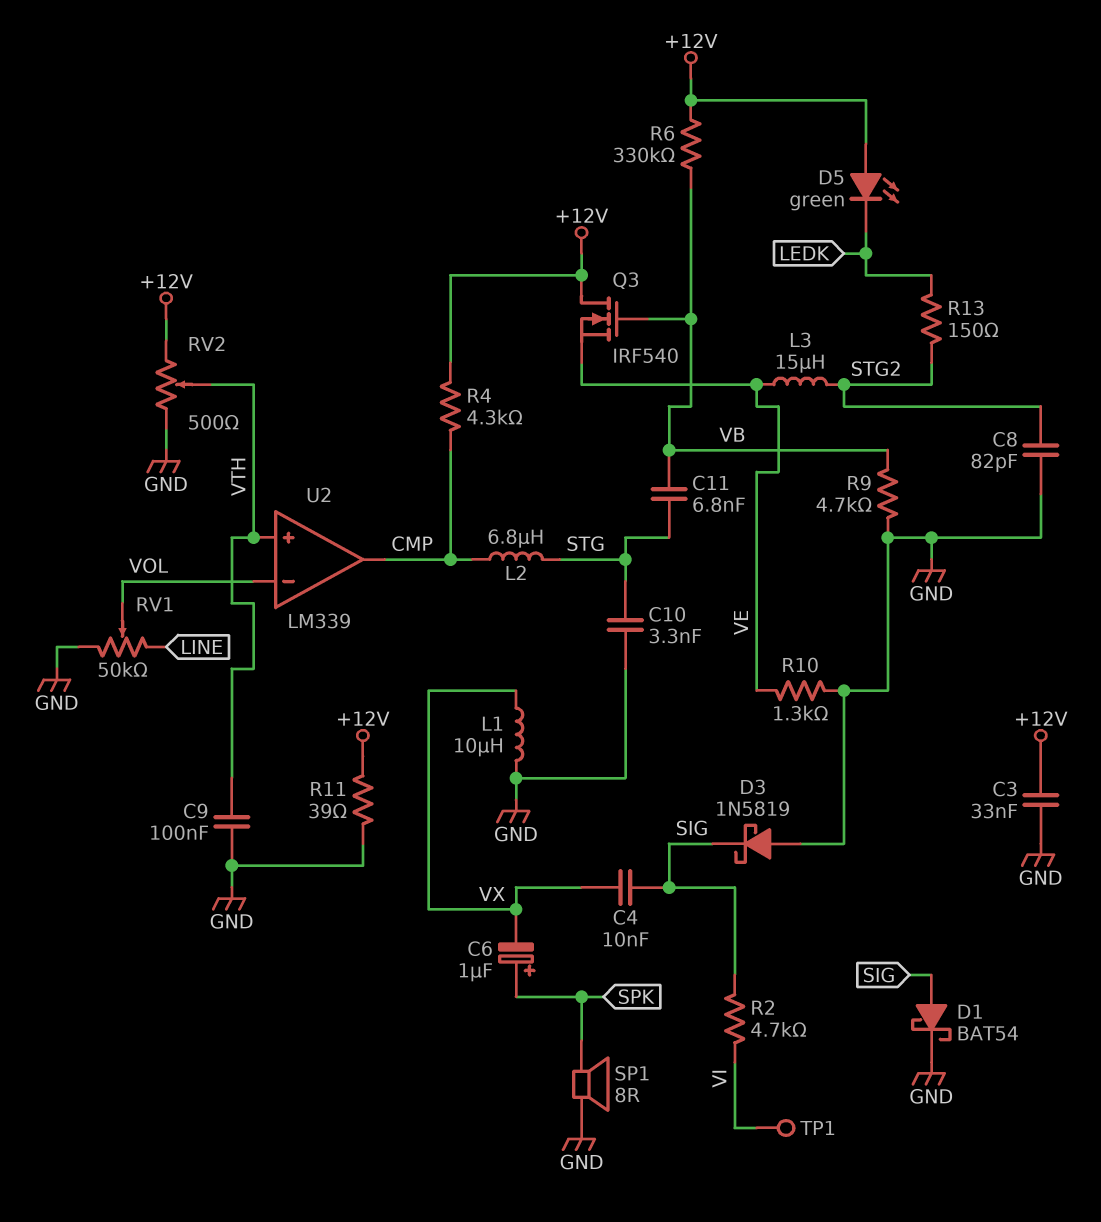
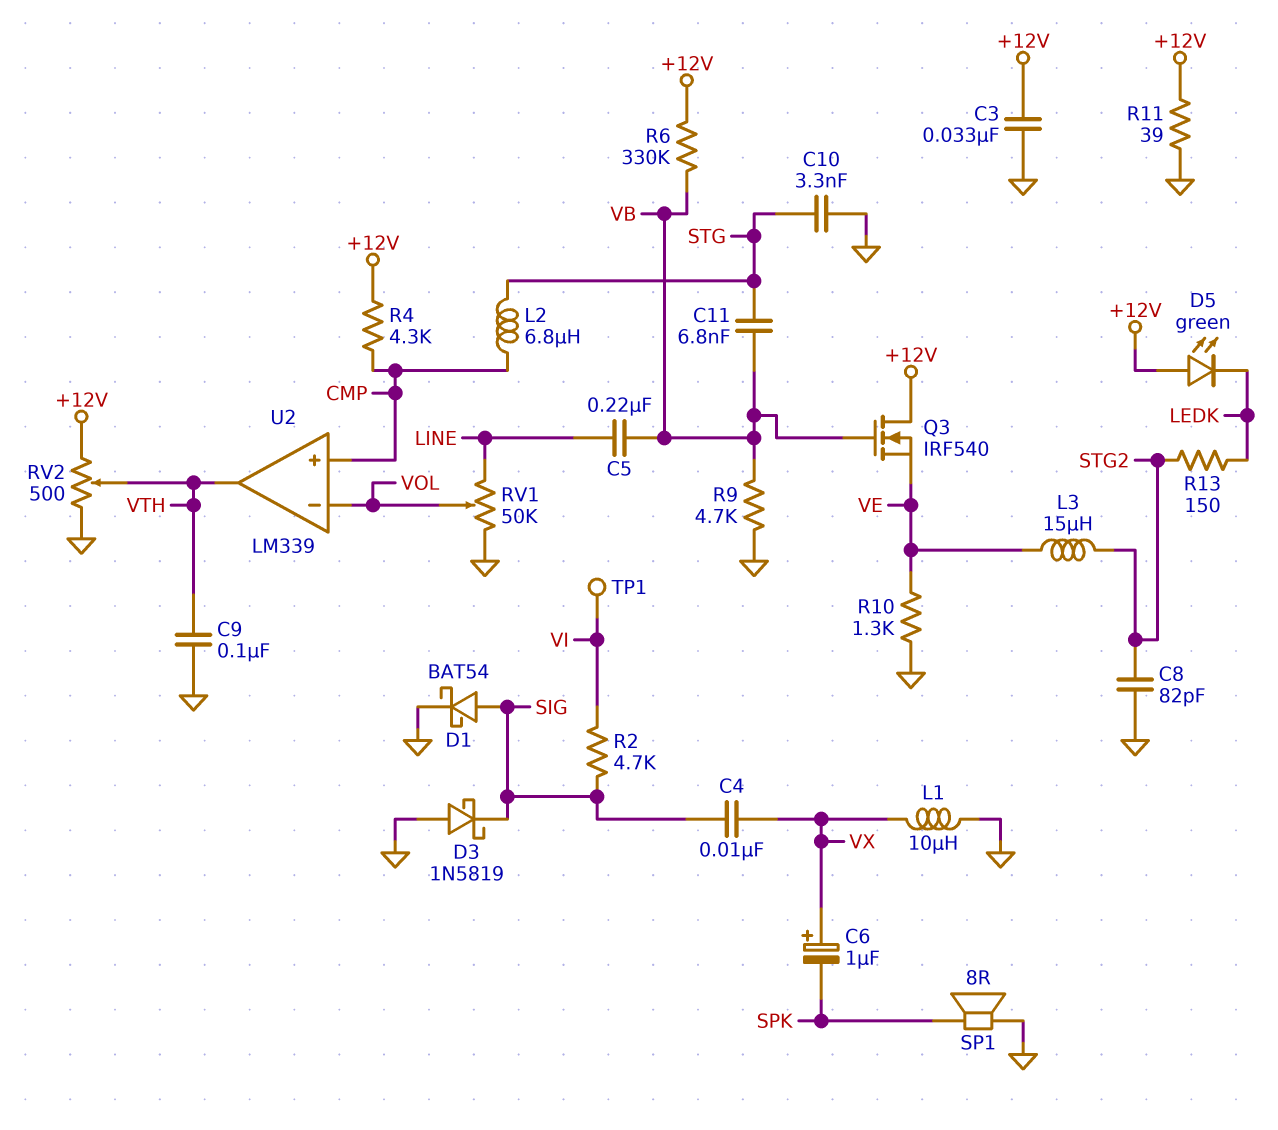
C5: none -> 220nF (LINE, VB)
C6: 1uF (plus SPK, minus VX) -> 1uF (plus VX, minus SPK)
U2 pin in+: VTH -> CMP
U2 pin out: CMP -> VTH

